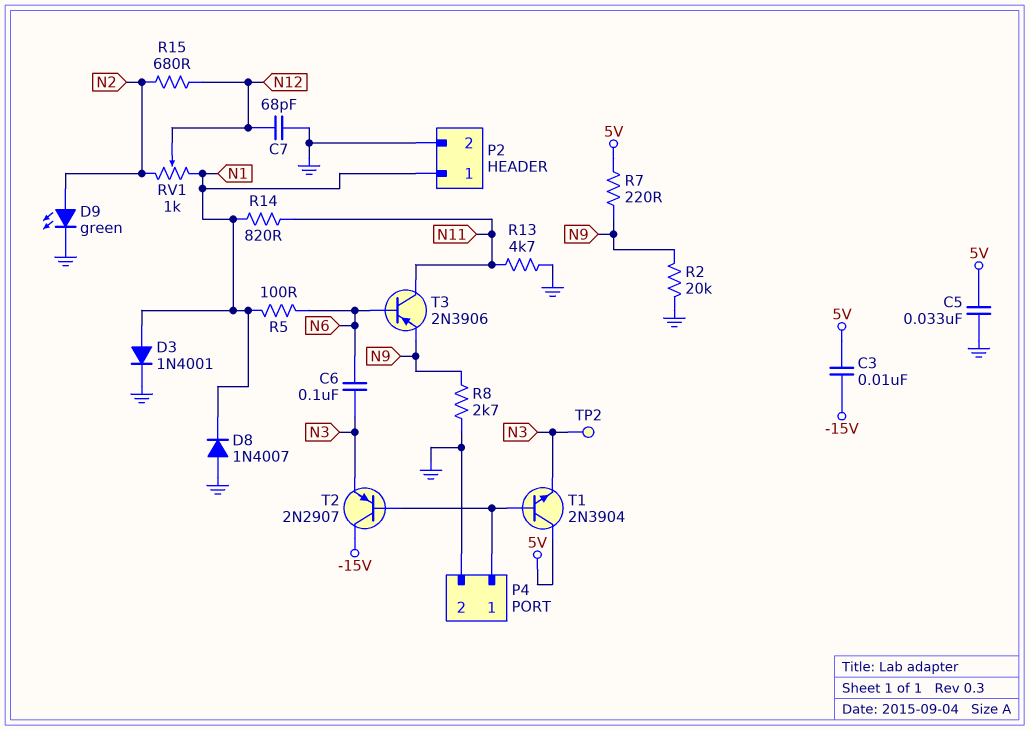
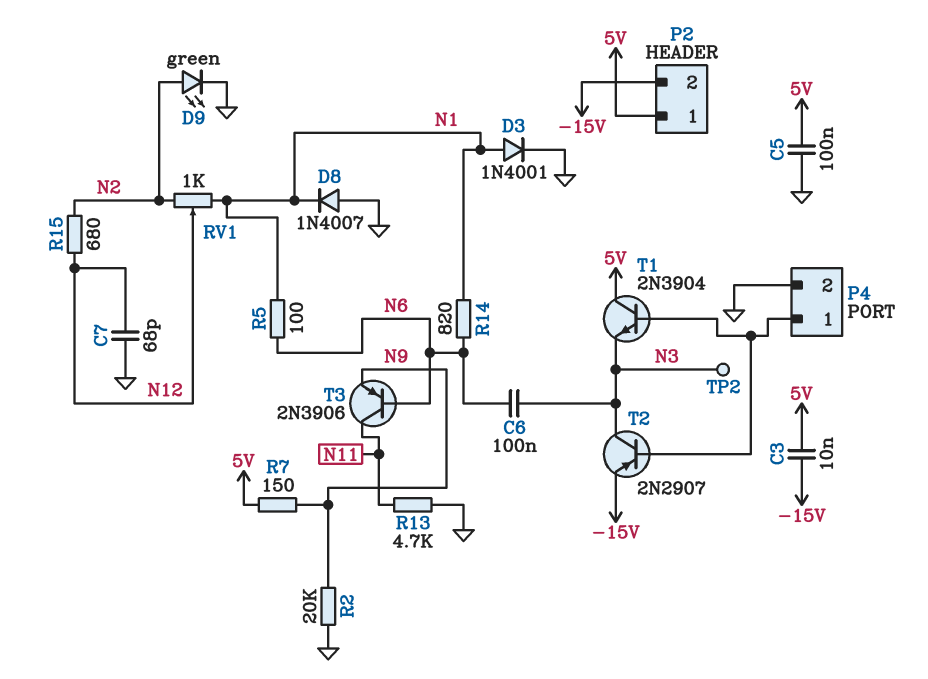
C5: 33nF (5V, GND) -> 100nF (5V, GND)
P2 pin 1: N1 -> 5V
P2 pin 2: GND -> -15V
R7: 220 (5V, N9) -> 150 (5V, N9)
R8: 2.7k (GND, N9) -> none
R14: 820 (N1, N11) -> 820 (N1, N6)
T2: PNP 2N2907 (B P4/1, C -15V, E N3) -> PNP 2N2907 (B P4/1, C N3, E -15V)

